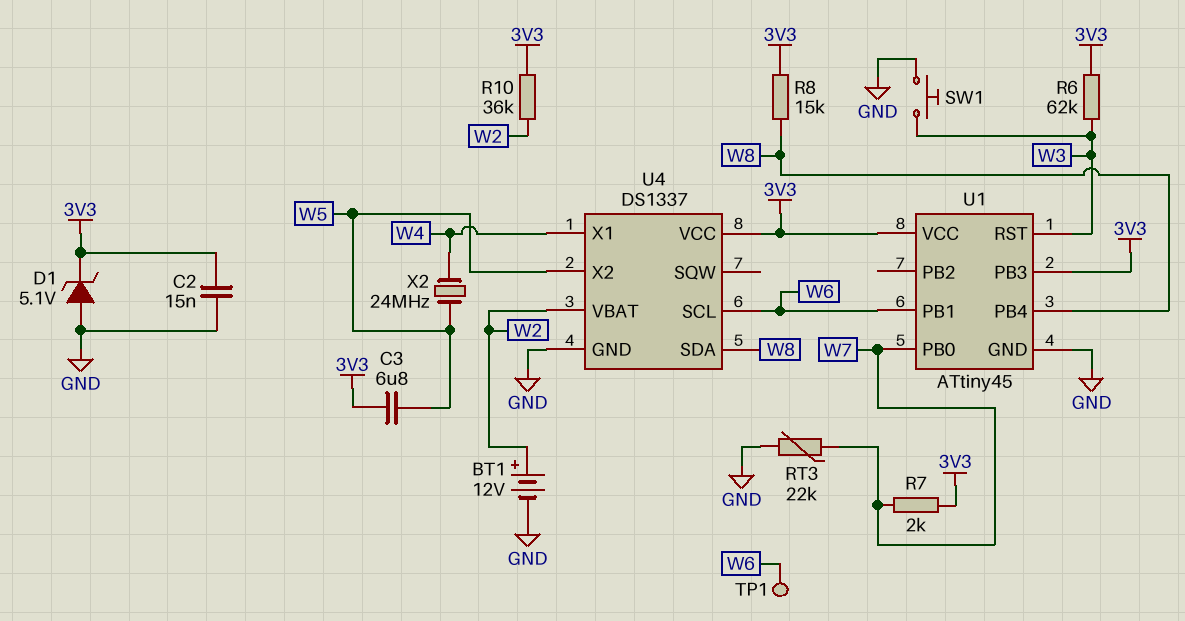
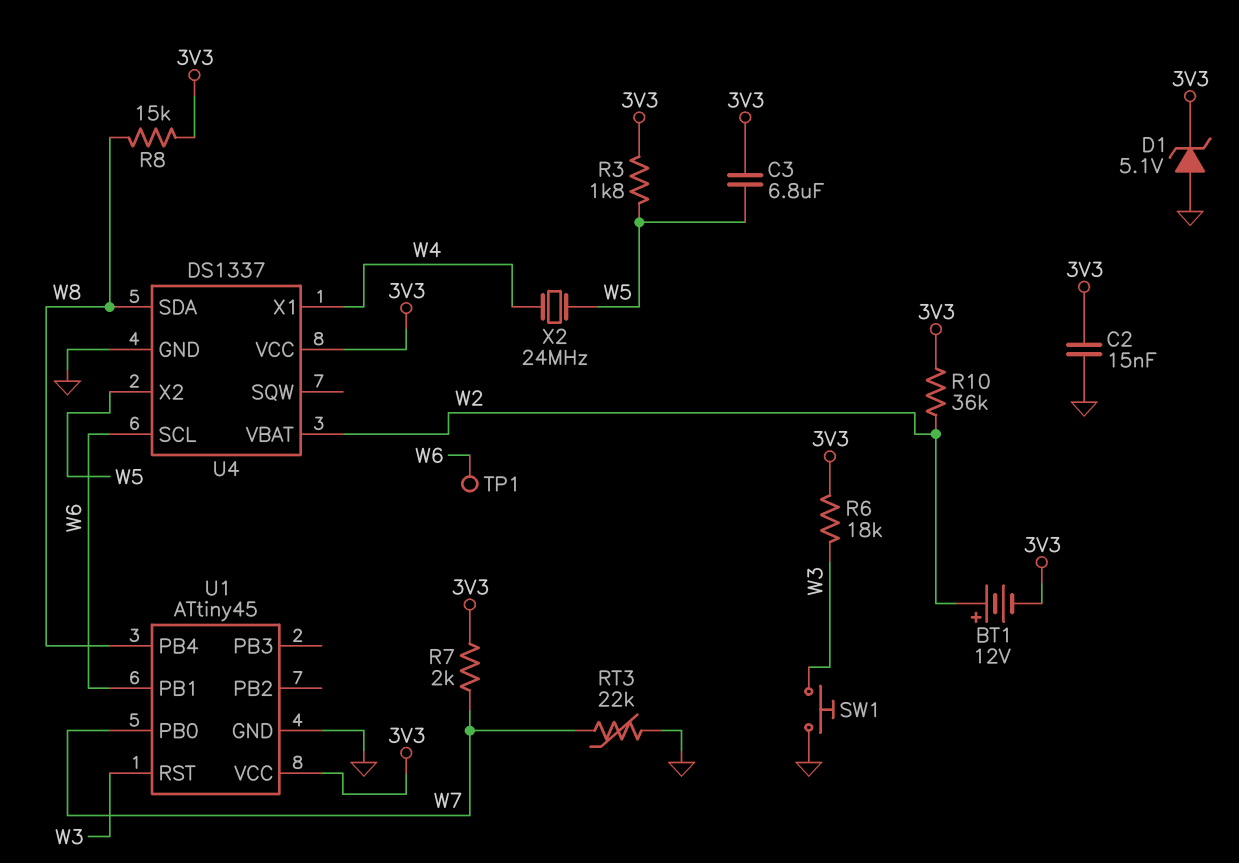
BT1: 12V (plus W2, minus GND) -> 12V (plus W2, minus 3V3)
R3: none -> 1.8k (3V3, W5)
R6: 62k (3V3, W3) -> 18k (3V3, W3)
U1 pin PB3: 3V3 -> none

